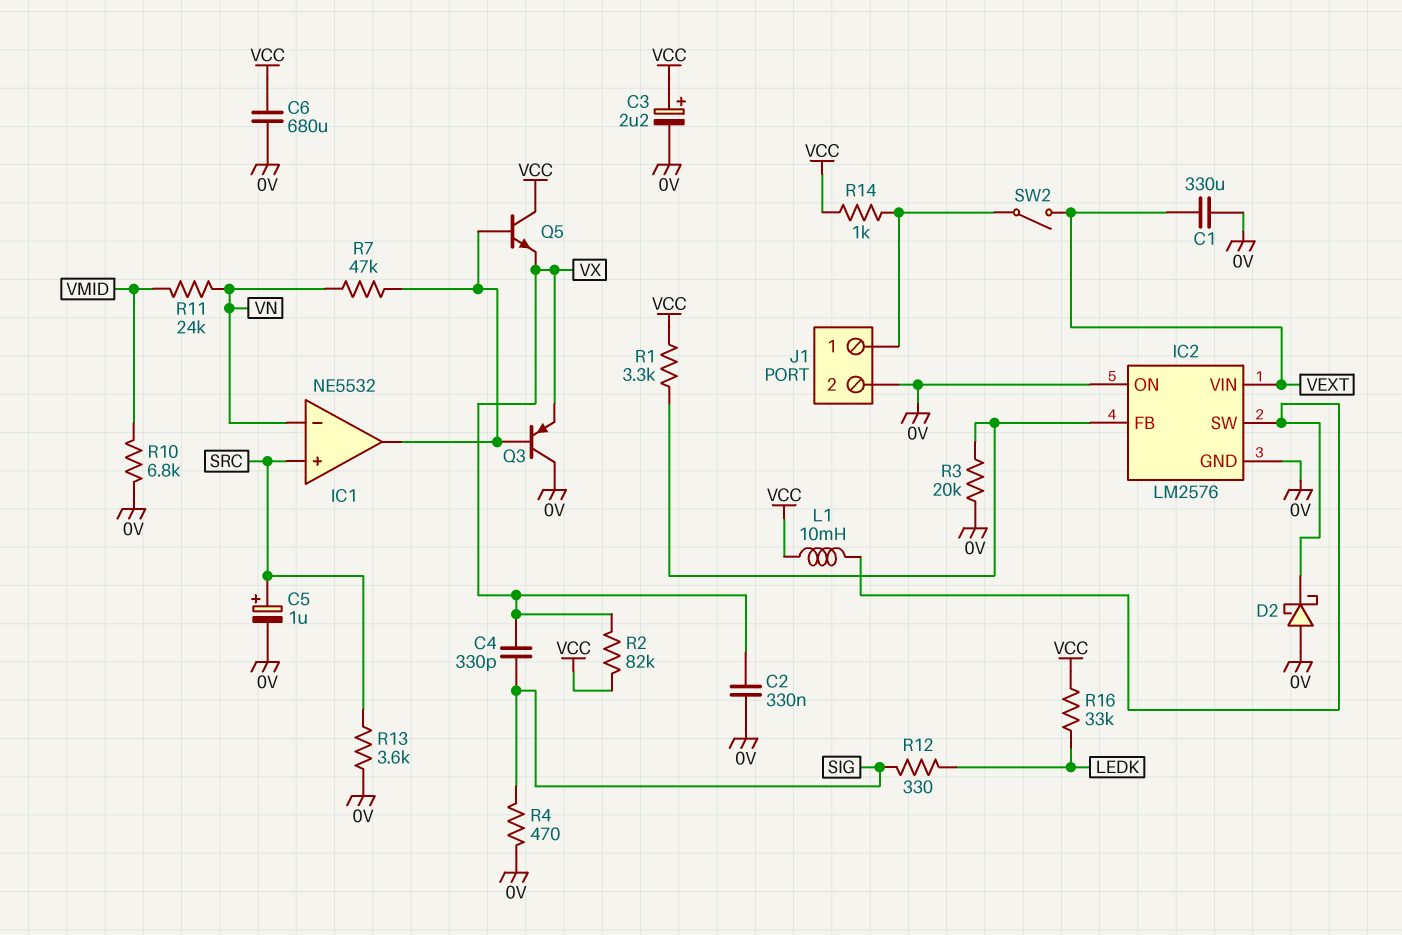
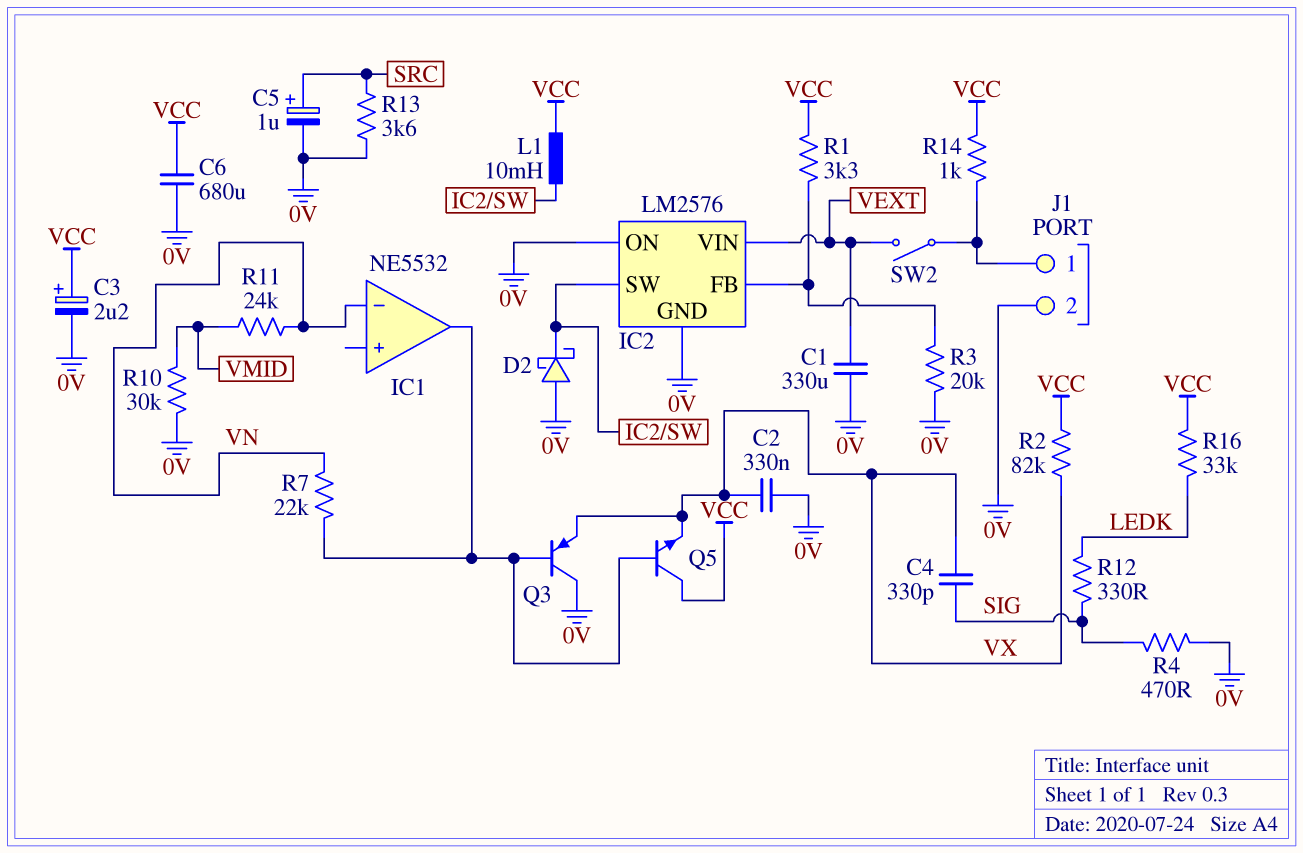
IC1 pin in+: SRC -> none
R7: 47k (IC1/out, VN) -> 22k (IC1/out, VN)
R10: 6.8k (0V, VMID) -> 30k (0V, VMID)

